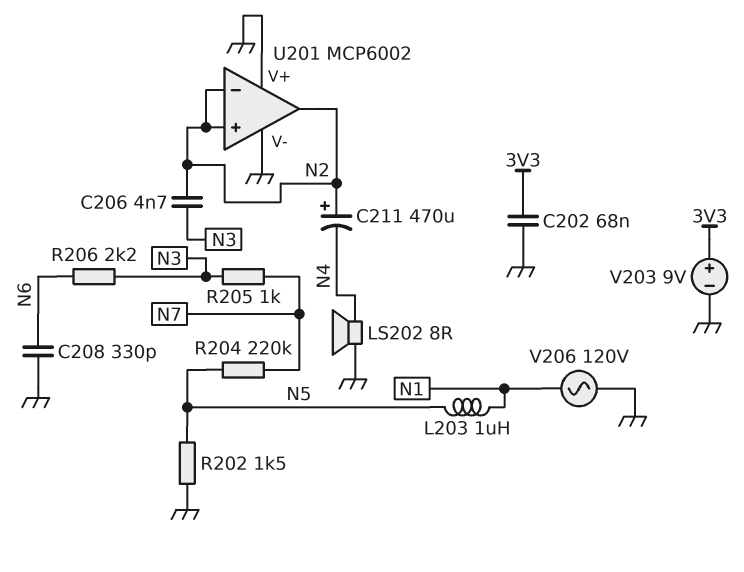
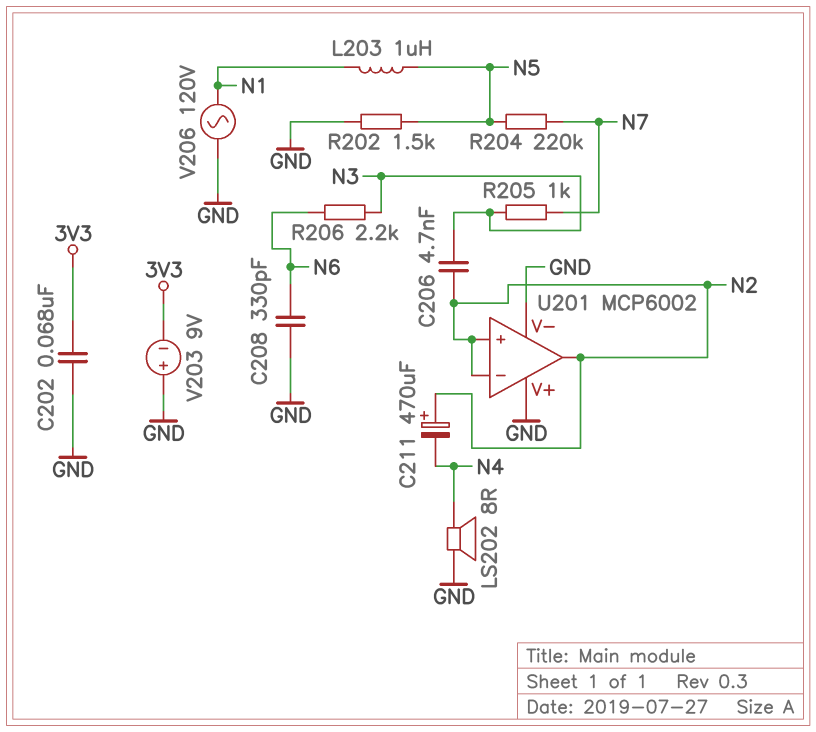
V203: 9V (plus 3V3, minus GND) -> 9V (plus GND, minus 3V3)

